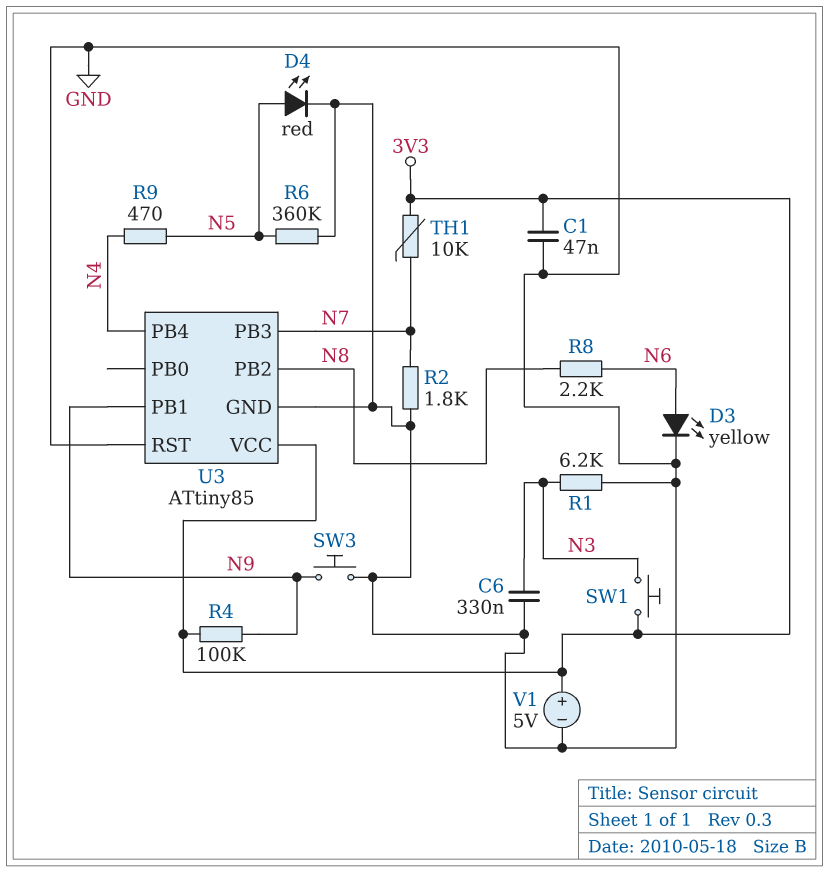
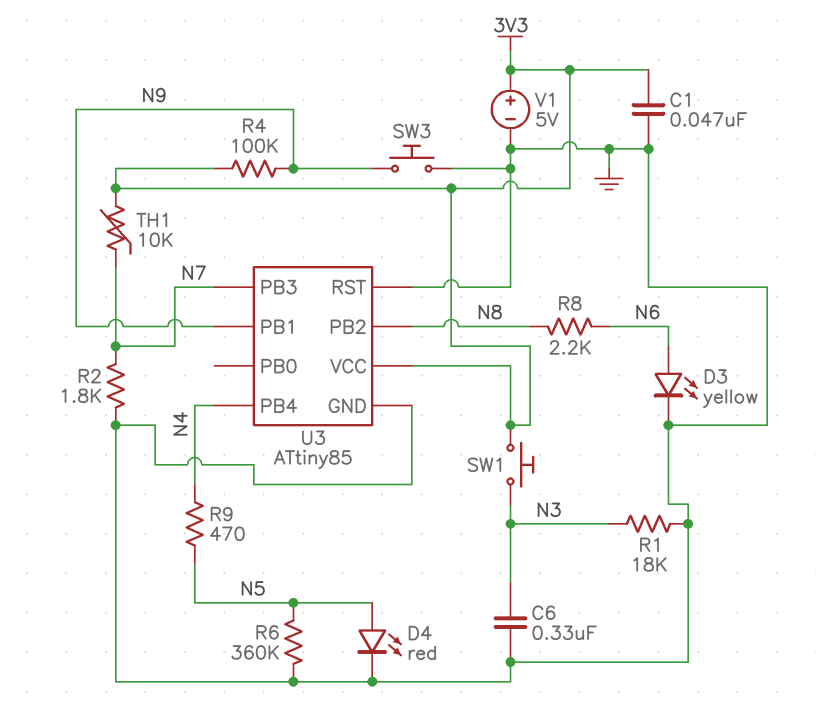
R1: 6.2k (GND, N3) -> 18k (GND, N3)

